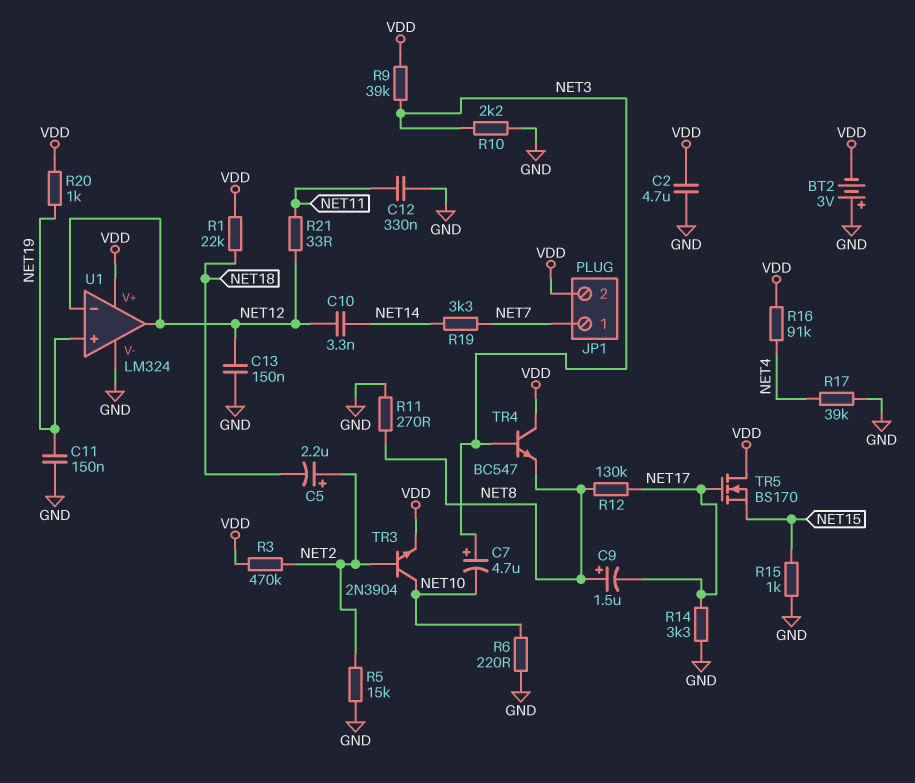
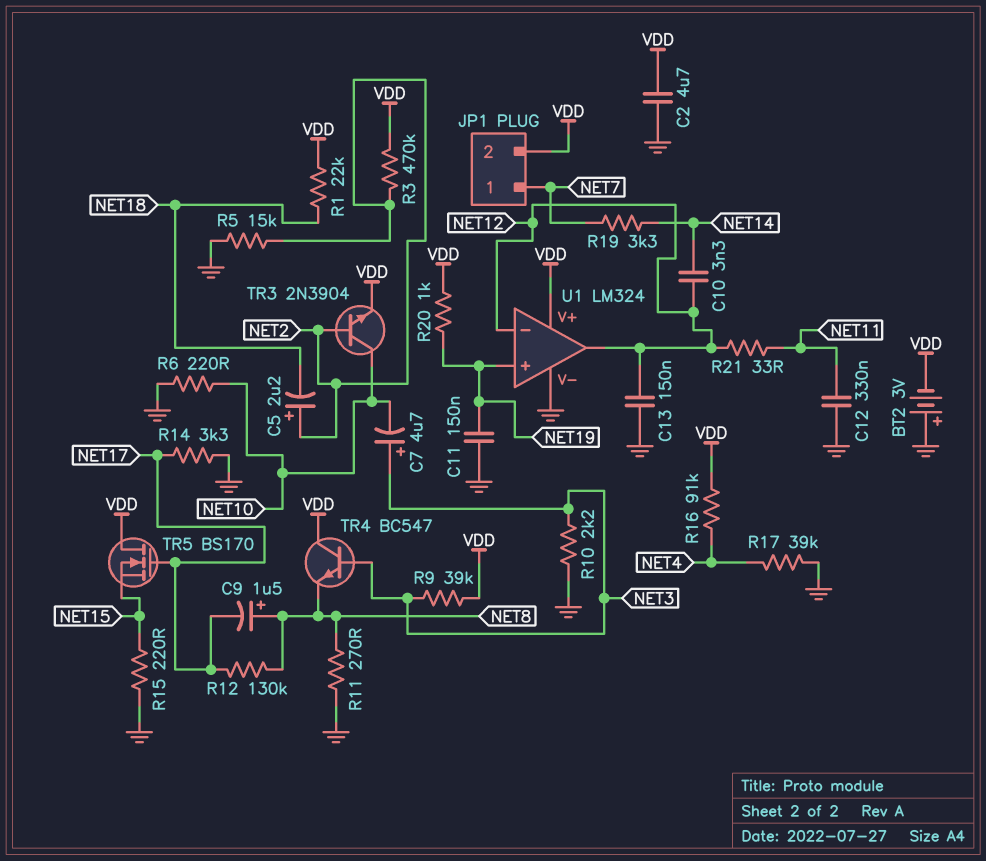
R15: 1k (GND, NET15) -> 220 (GND, NET15)

